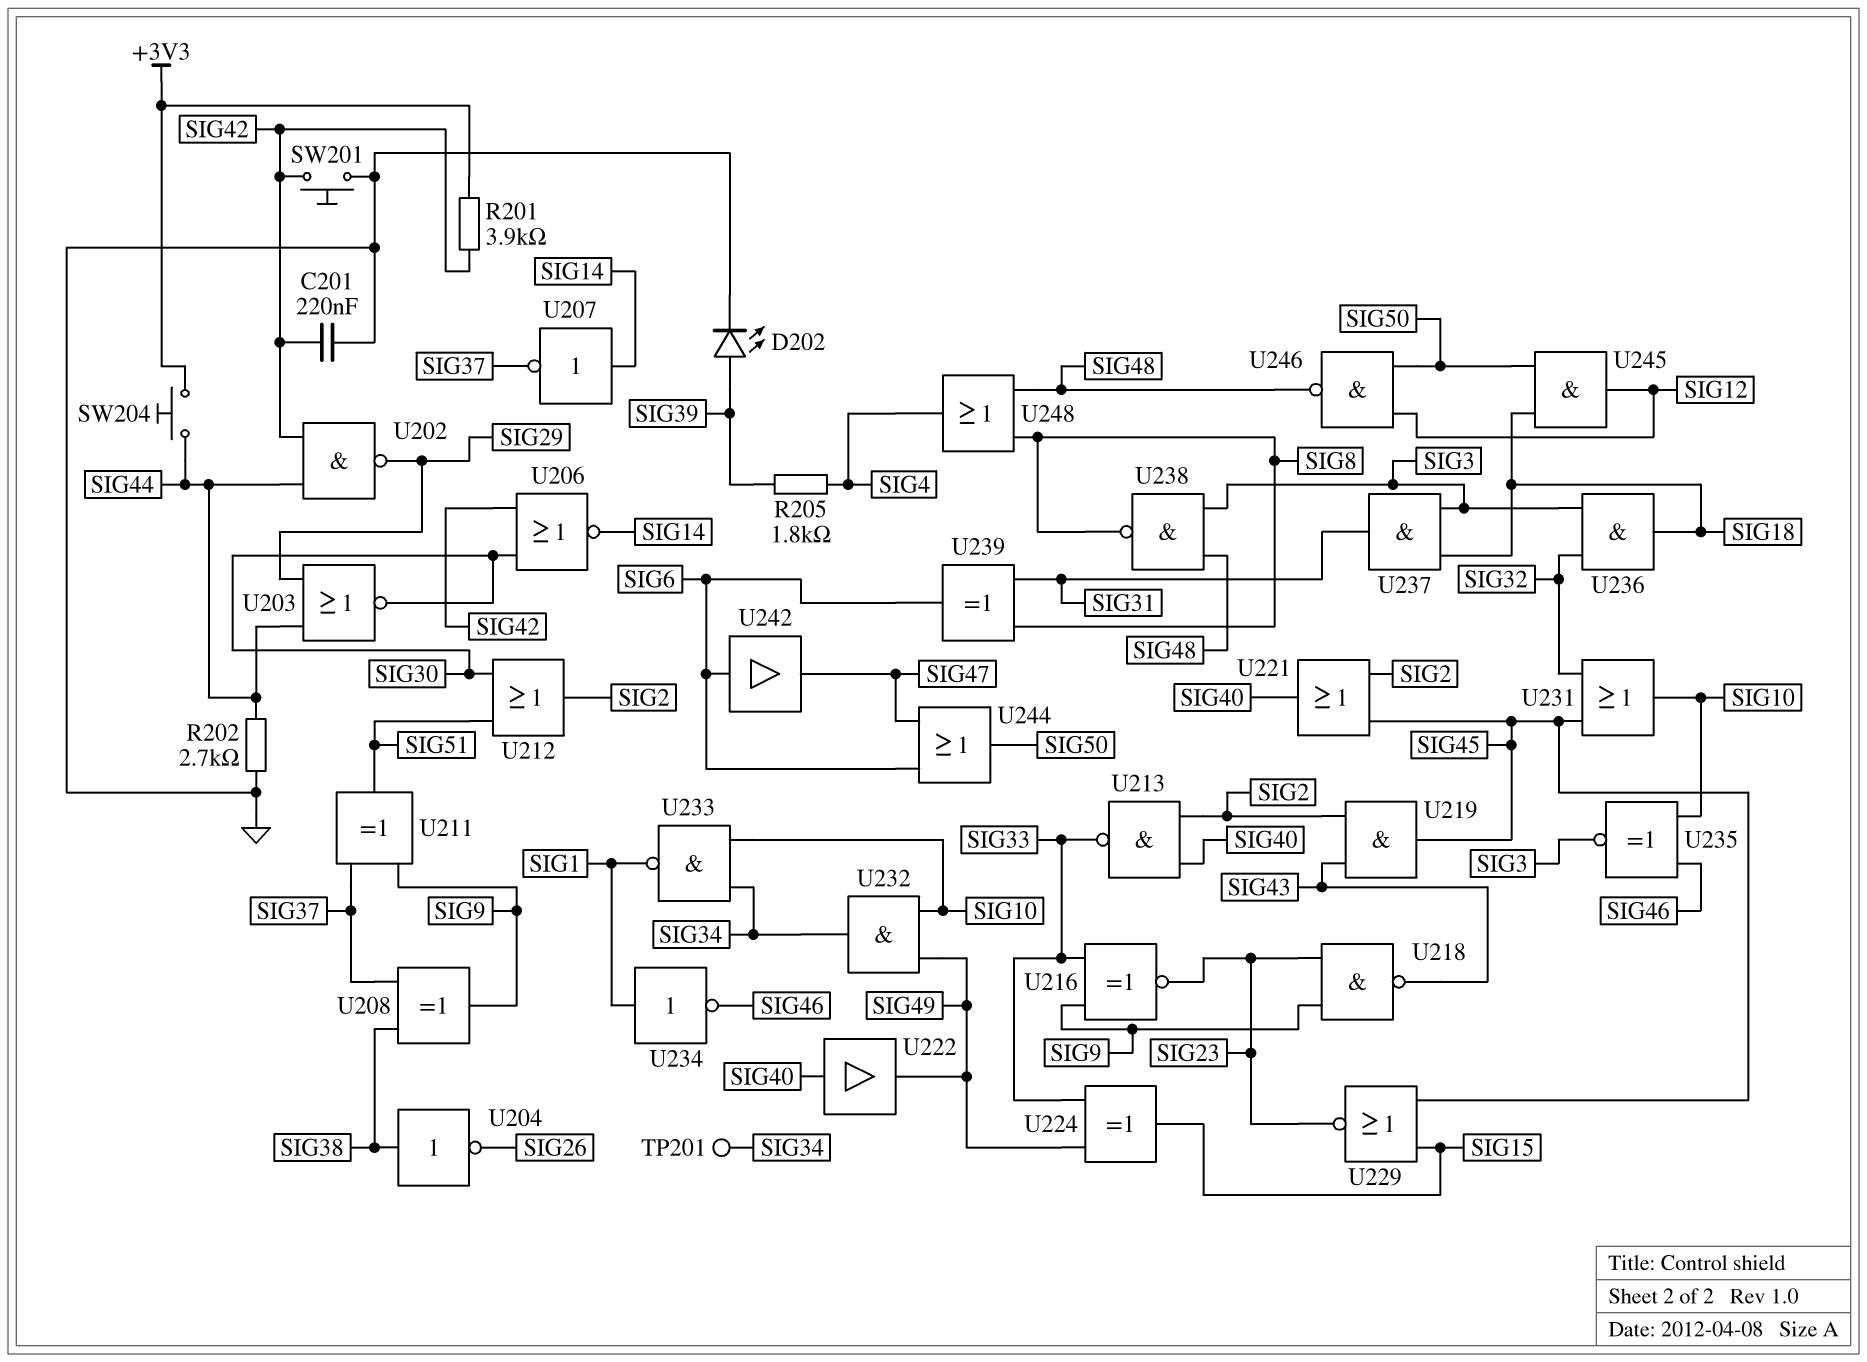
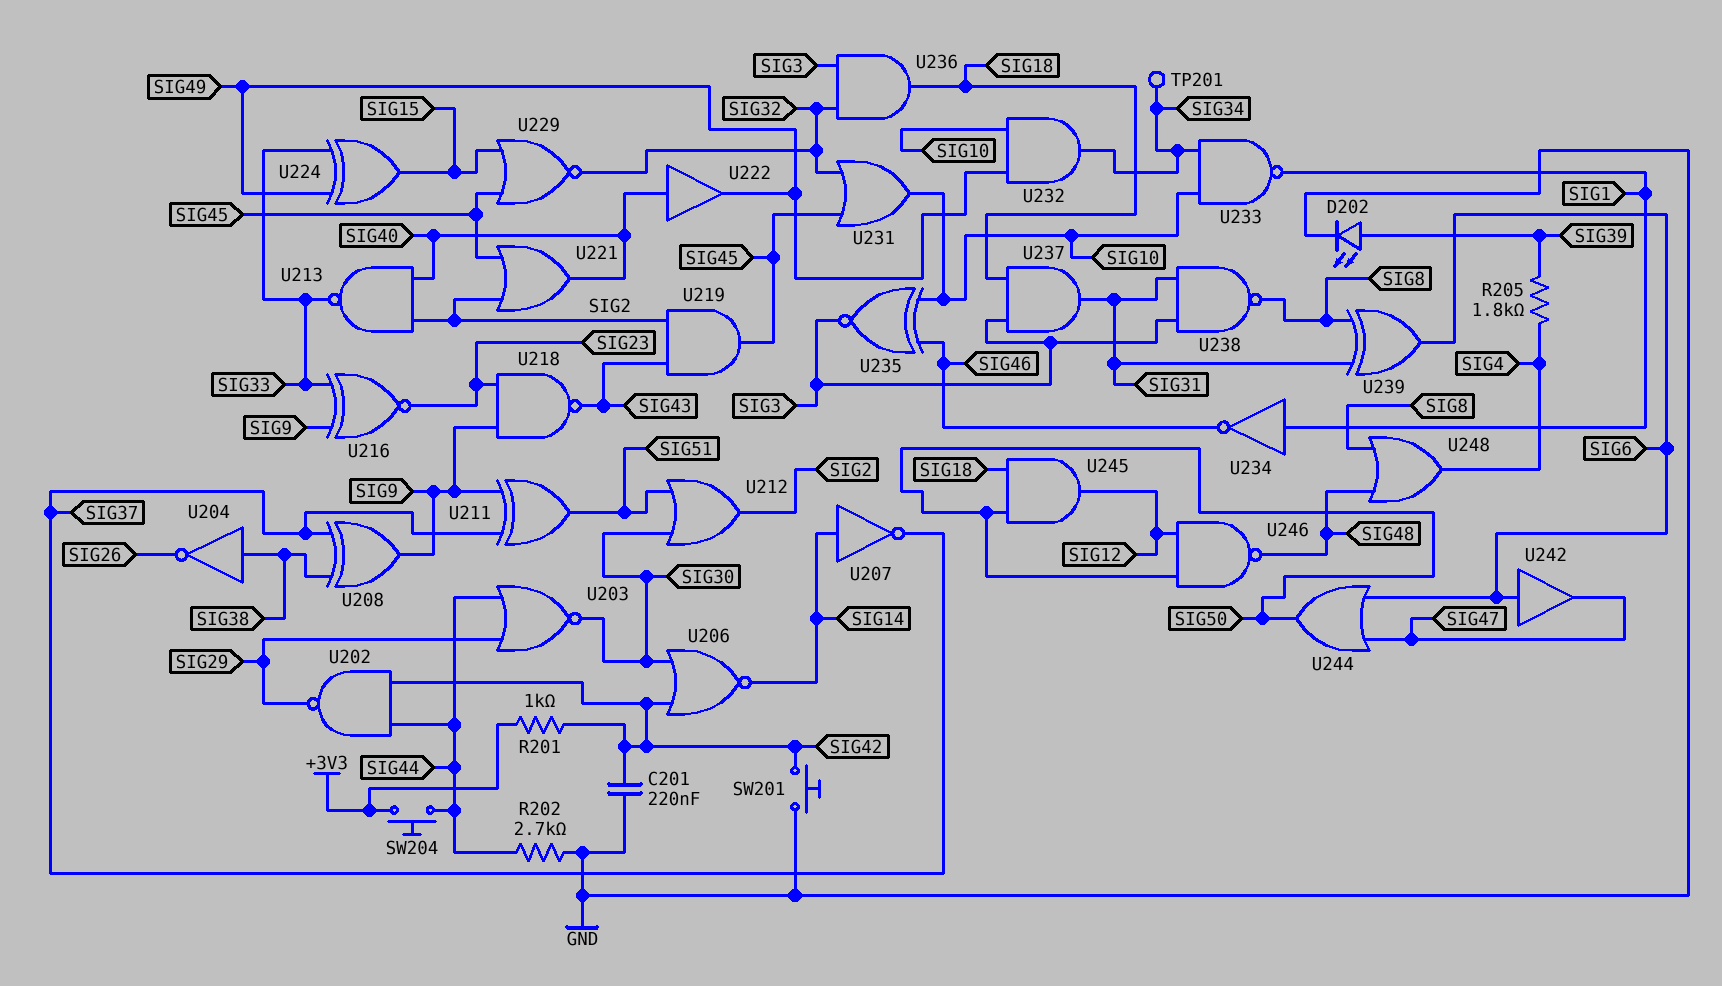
R201: 3.9k (+3V3, SIG42) -> 1k (+3V3, SIG42)
U229: NOR (in SIG15, in SIG45, out SIG23) -> NOR (in SIG15, in SIG45, out SIG32)
U238: NAND (in SIG3, in SIG48, out SIG8) -> NAND (in SIG3, in SIG31, out SIG8)

